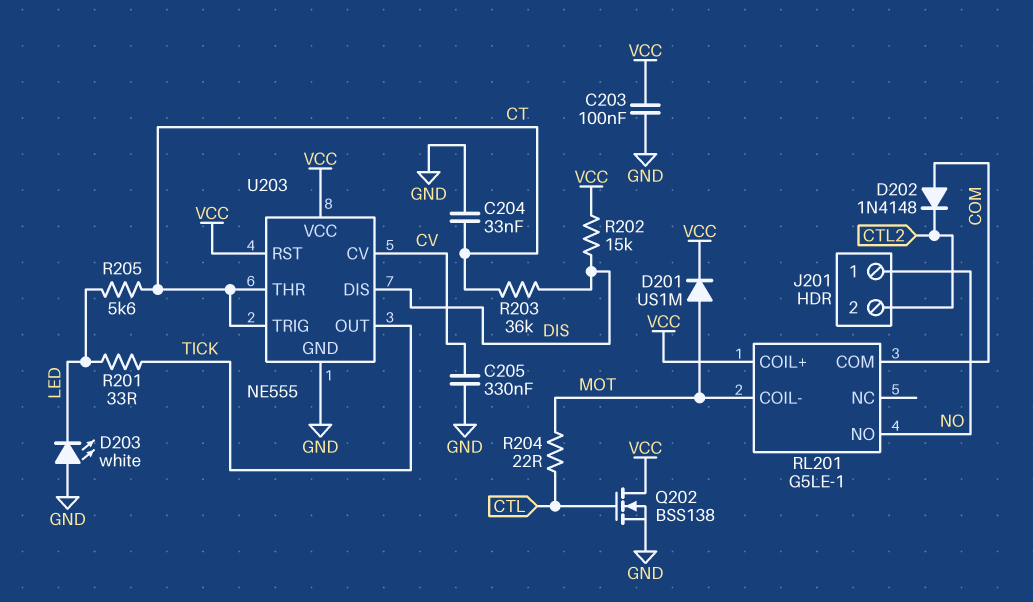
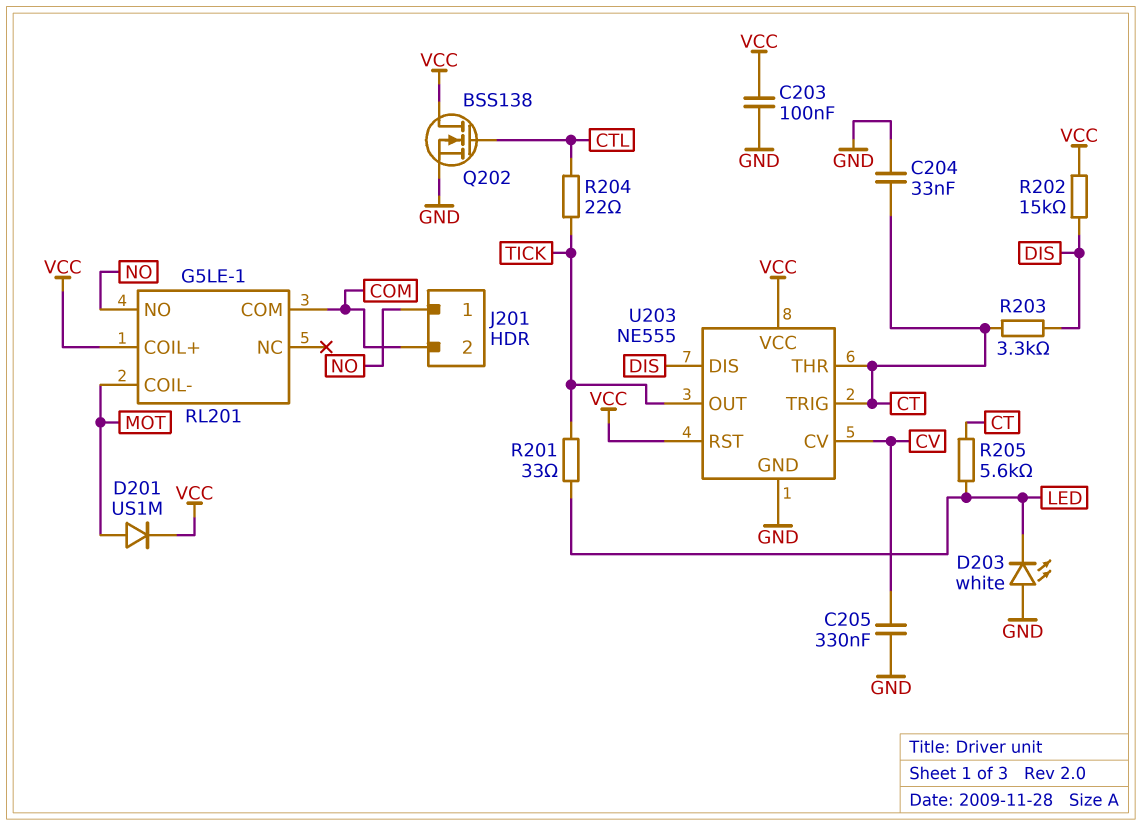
D202: diode 1N4148 (A COM, K CTL2) -> none
J201 pin 2: CTL2 -> COM
R203: 36k (CT, DIS) -> 3.3k (CT, DIS)
R204: 22 (CTL, MOT) -> 22 (CTL, TICK)

